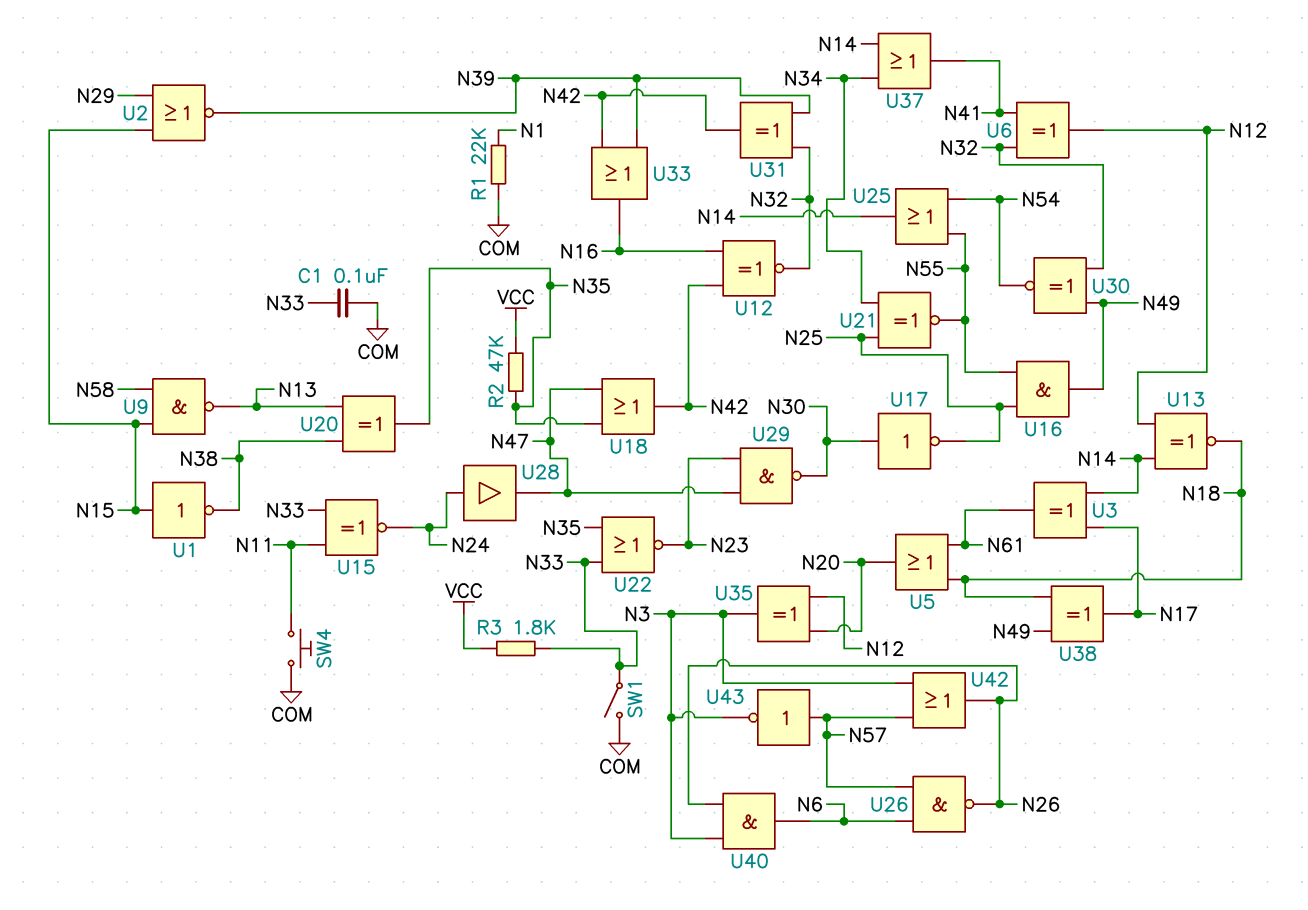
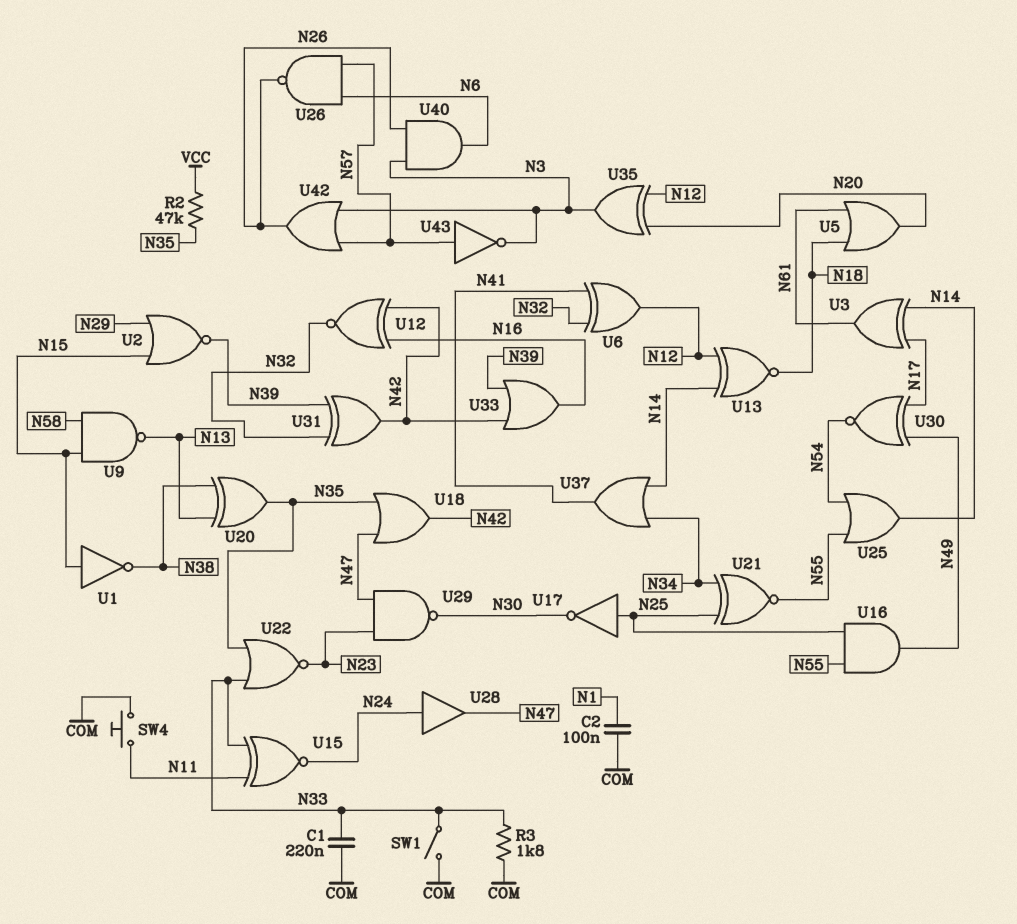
C1: 100nF (COM, N33) -> 220nF (COM, N33)
C2: none -> 100nF (COM, N1)
R1: 22k (COM, N1) -> none
R3: 1.8k (N33, VCC) -> 1.8k (COM, N33)
U17: NOT (in N30, out N25) -> NOT (in N25, out N30)
U30: XNOR (in N32, in N49, out N54) -> XNOR (in N17, in N49, out N54)
U38: XOR (in N18, in N49, out N17) -> none

